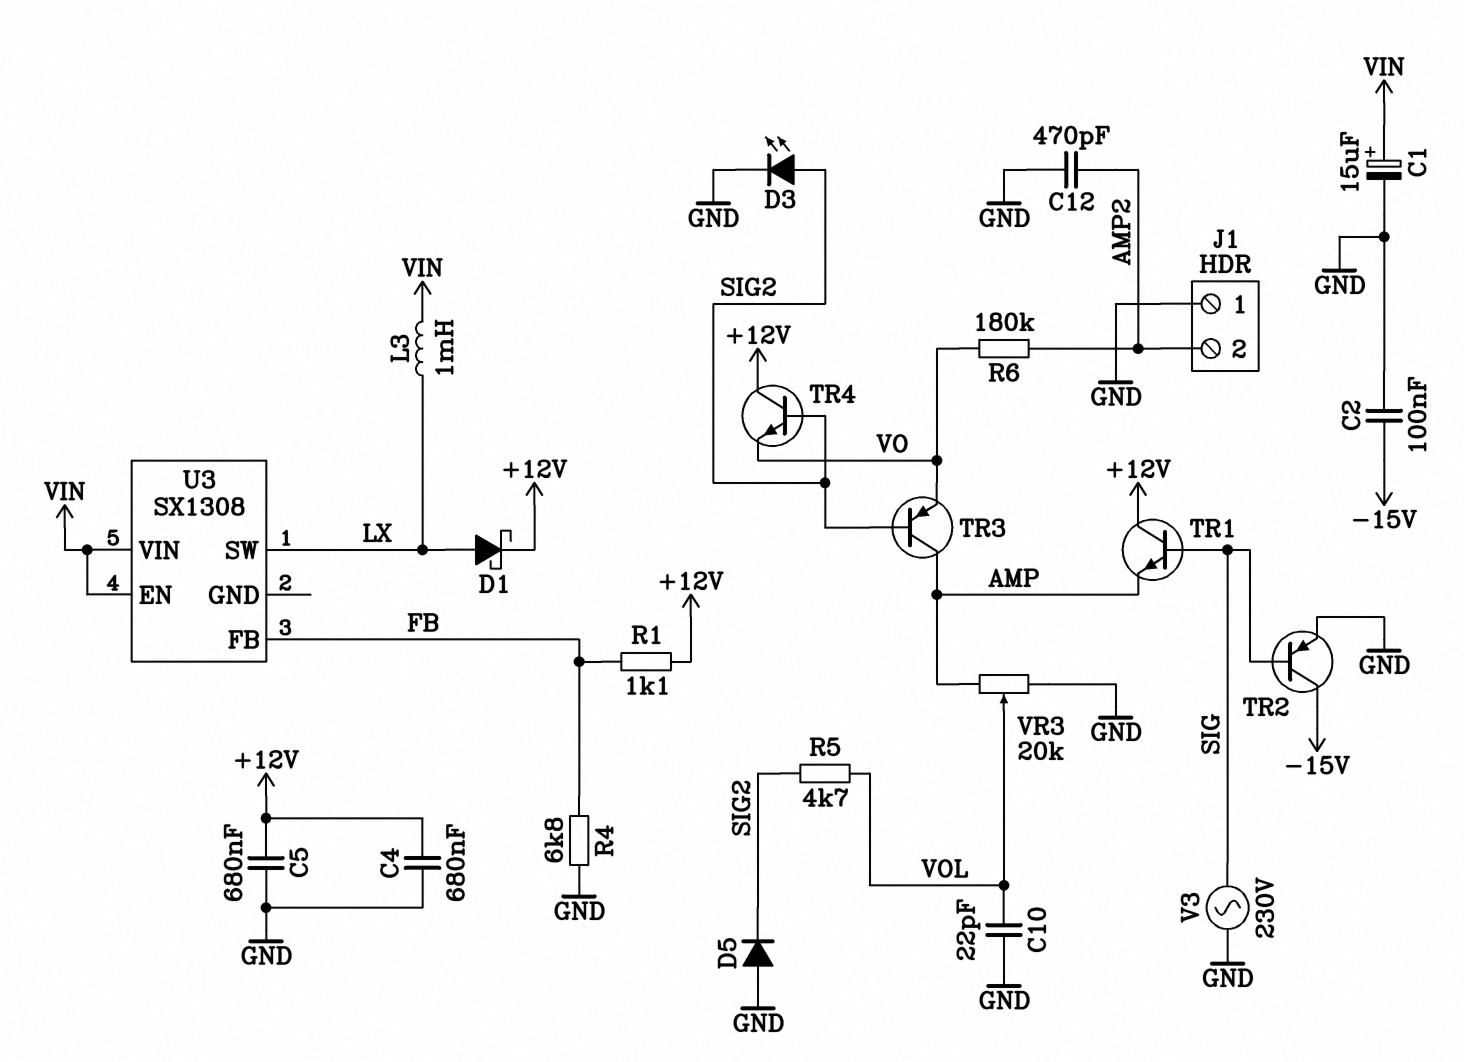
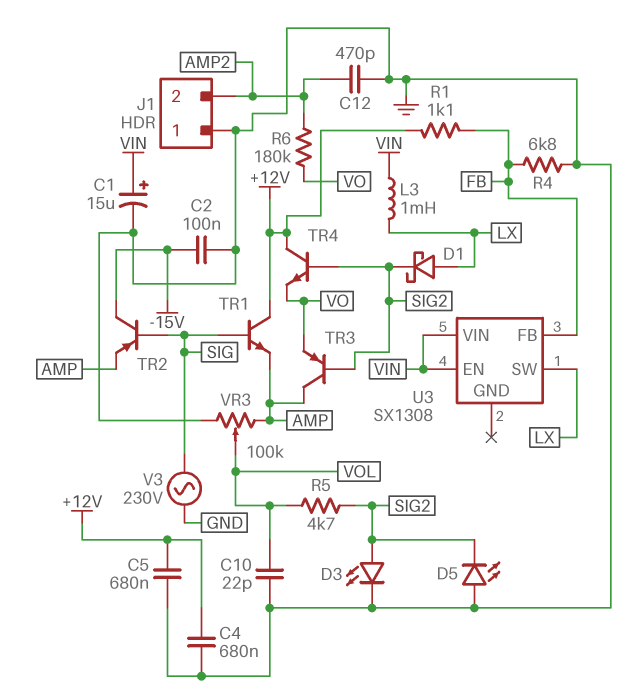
D1: schottky (A LX, K +12V) -> schottky (A LX, K SIG2)
D5: diode (A GND, K SIG2) -> LED (A GND, K SIG2)
TR2: PNP (B SIG, C -15V, E GND) -> PNP (B SIG, C -15V, E AMP)
VR3: 20k (AMP, GND, wiper VOL) -> 100k (AMP, GND, wiper VOL)

